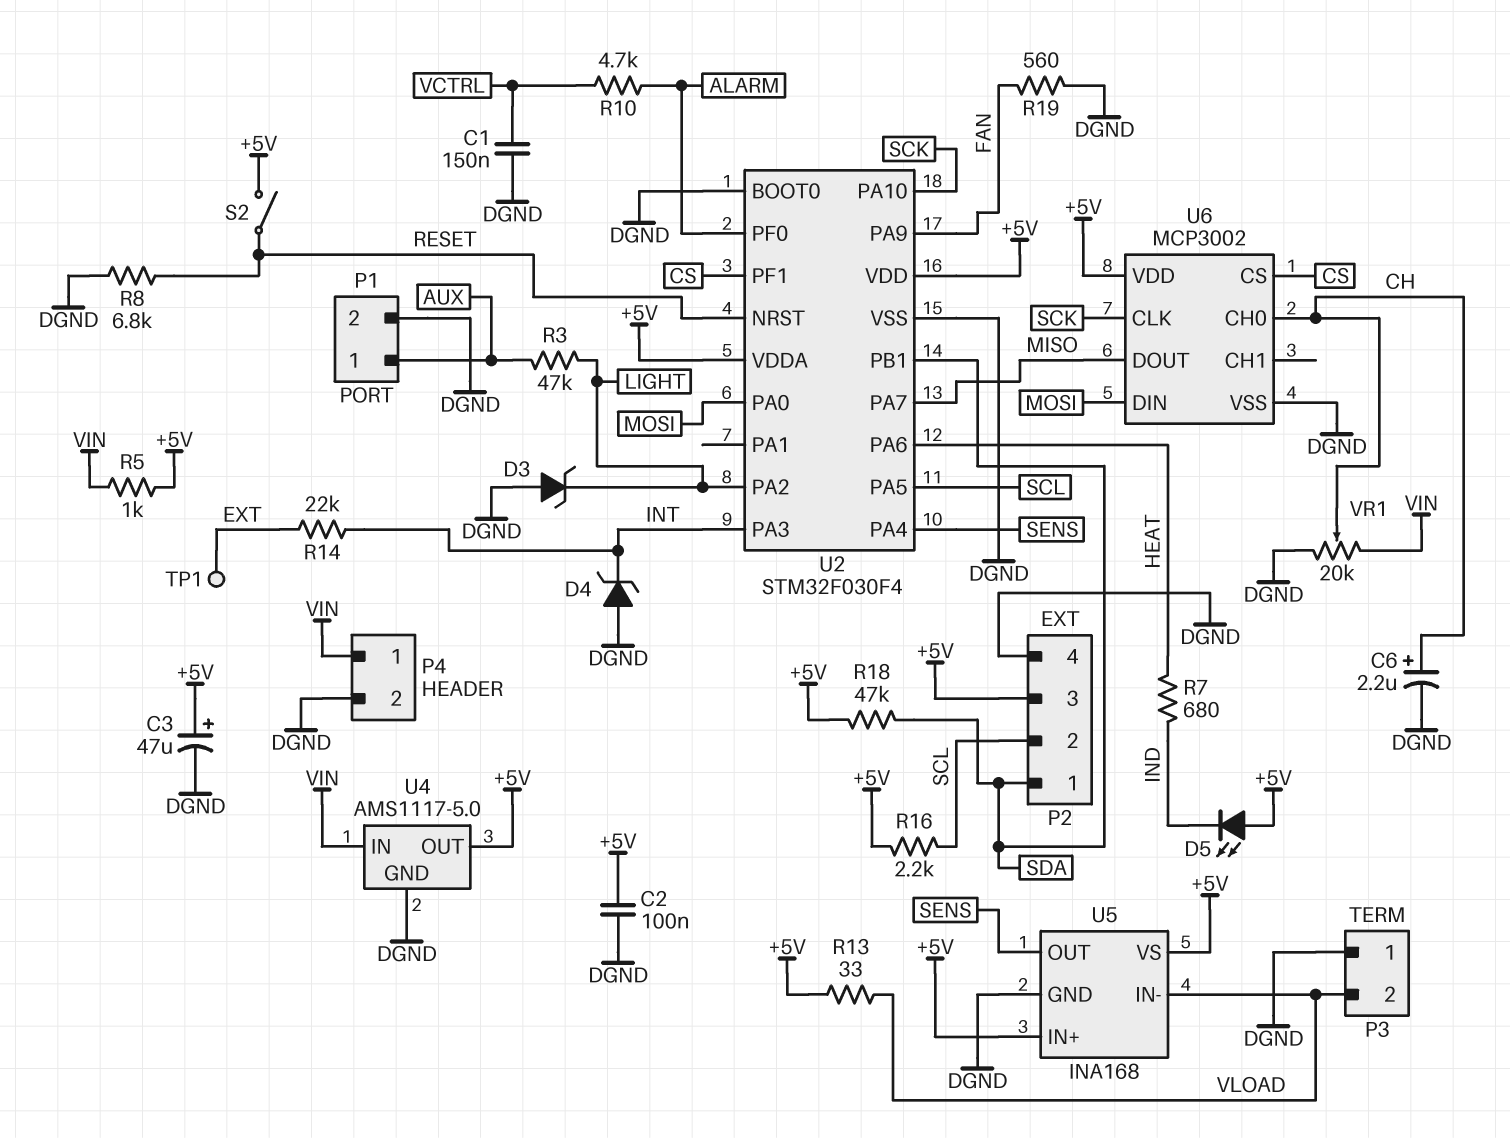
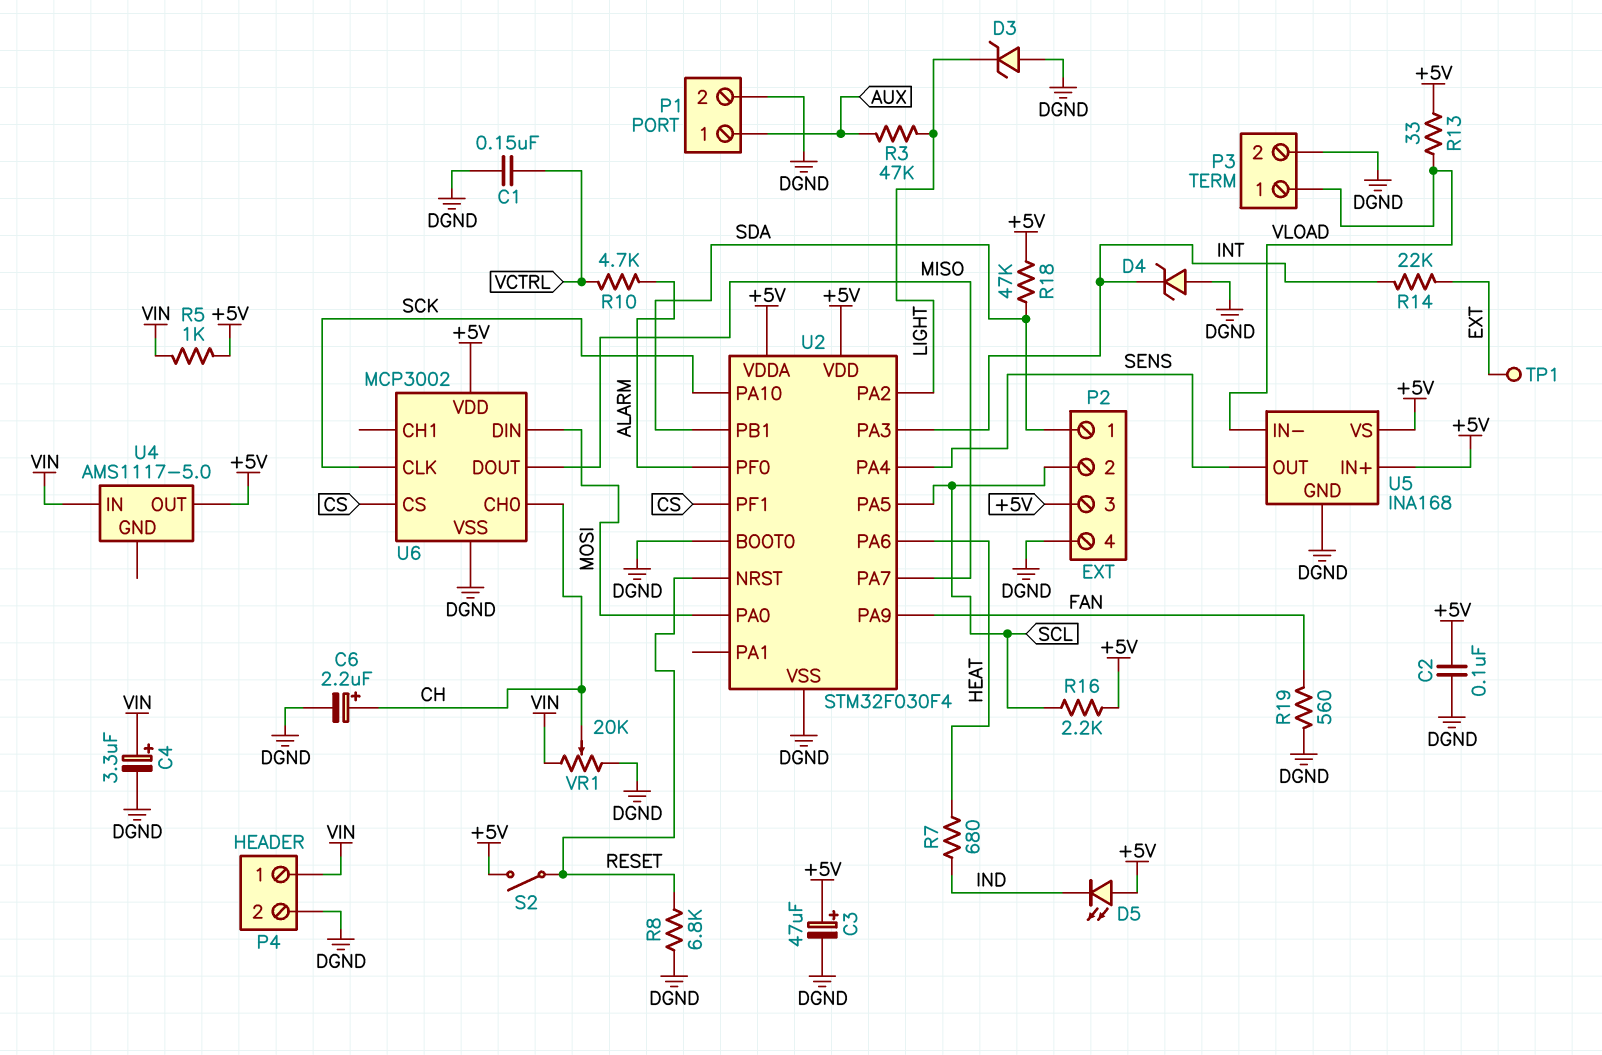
C4: none -> 3.3uF (plus VIN, minus DGND)
P3 pin 1: DGND -> VLOAD
P3 pin 2: VLOAD -> DGND
U4 pin GND: DGND -> none

